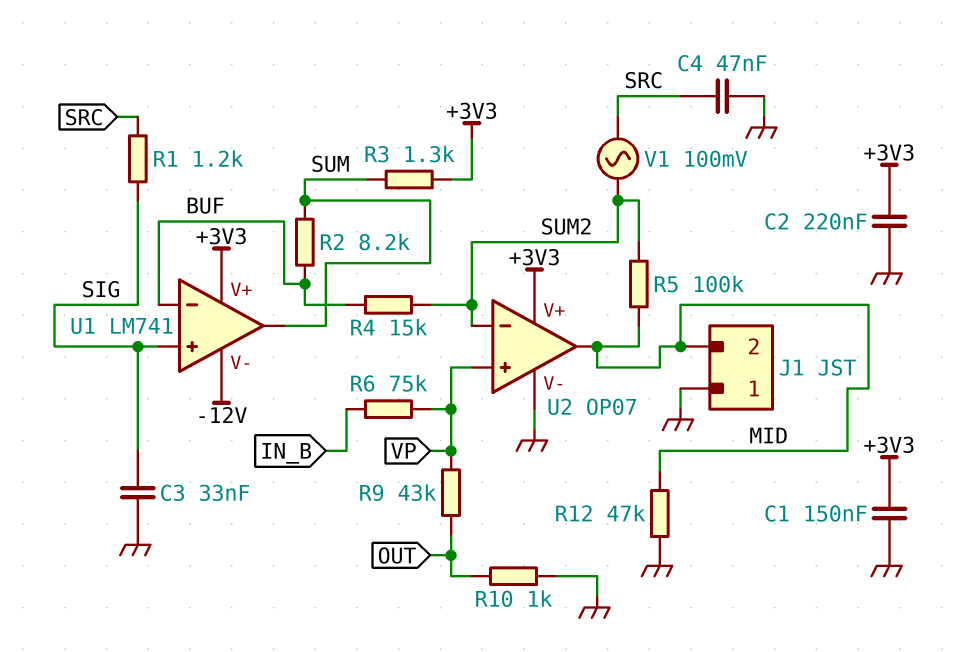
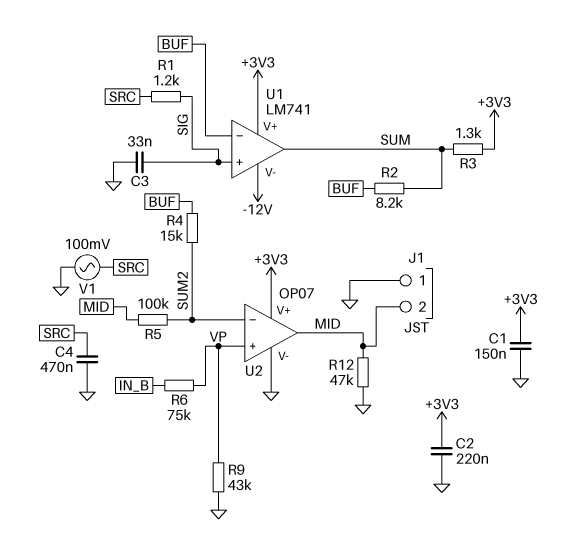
C4: 47nF (GND, SRC) -> 470nF (GND, SRC)
R9: 43k (OUT, VP) -> 43k (GND, VP)
R10: 1k (GND, OUT) -> none
V1: AC 100mV (SRC, SUM2) -> AC 100mV (GND, SRC)

